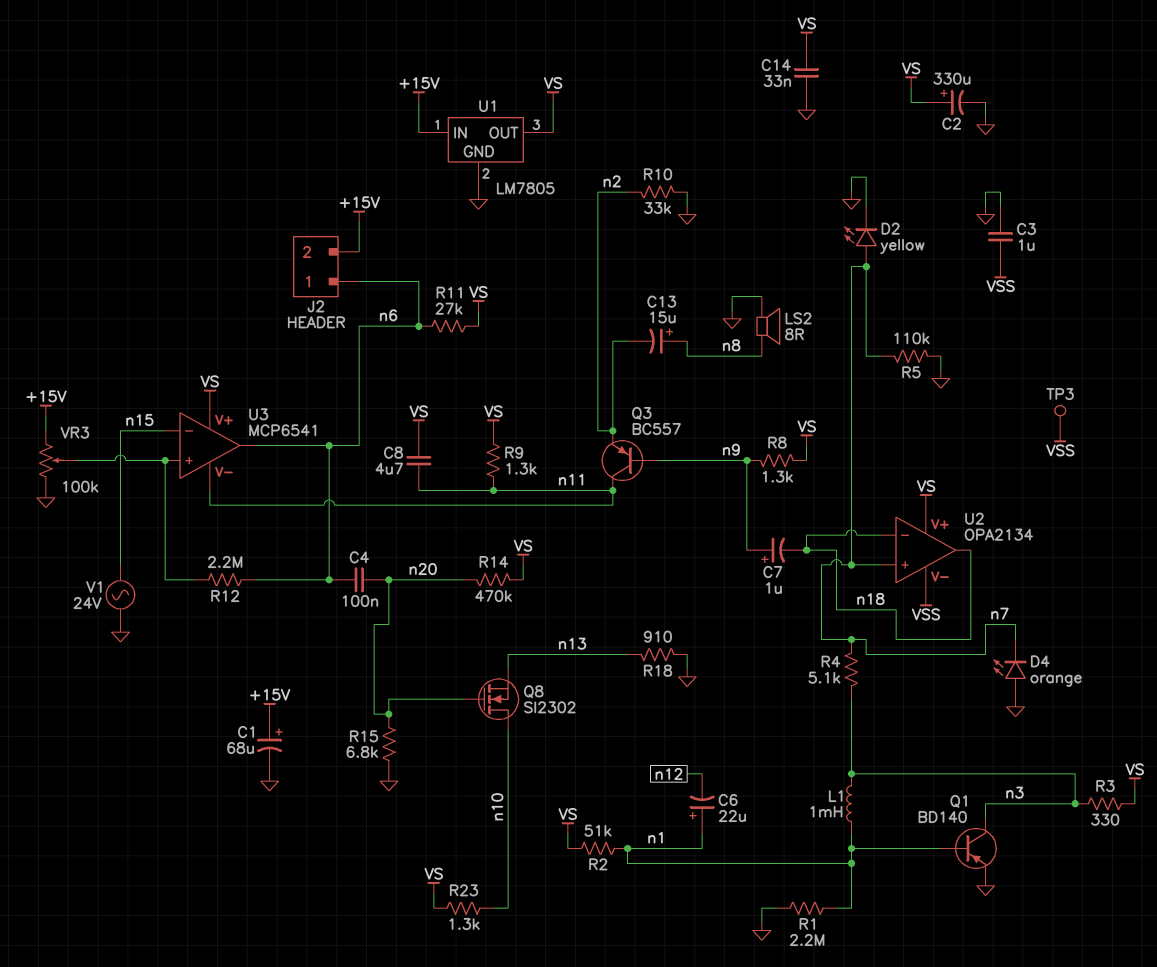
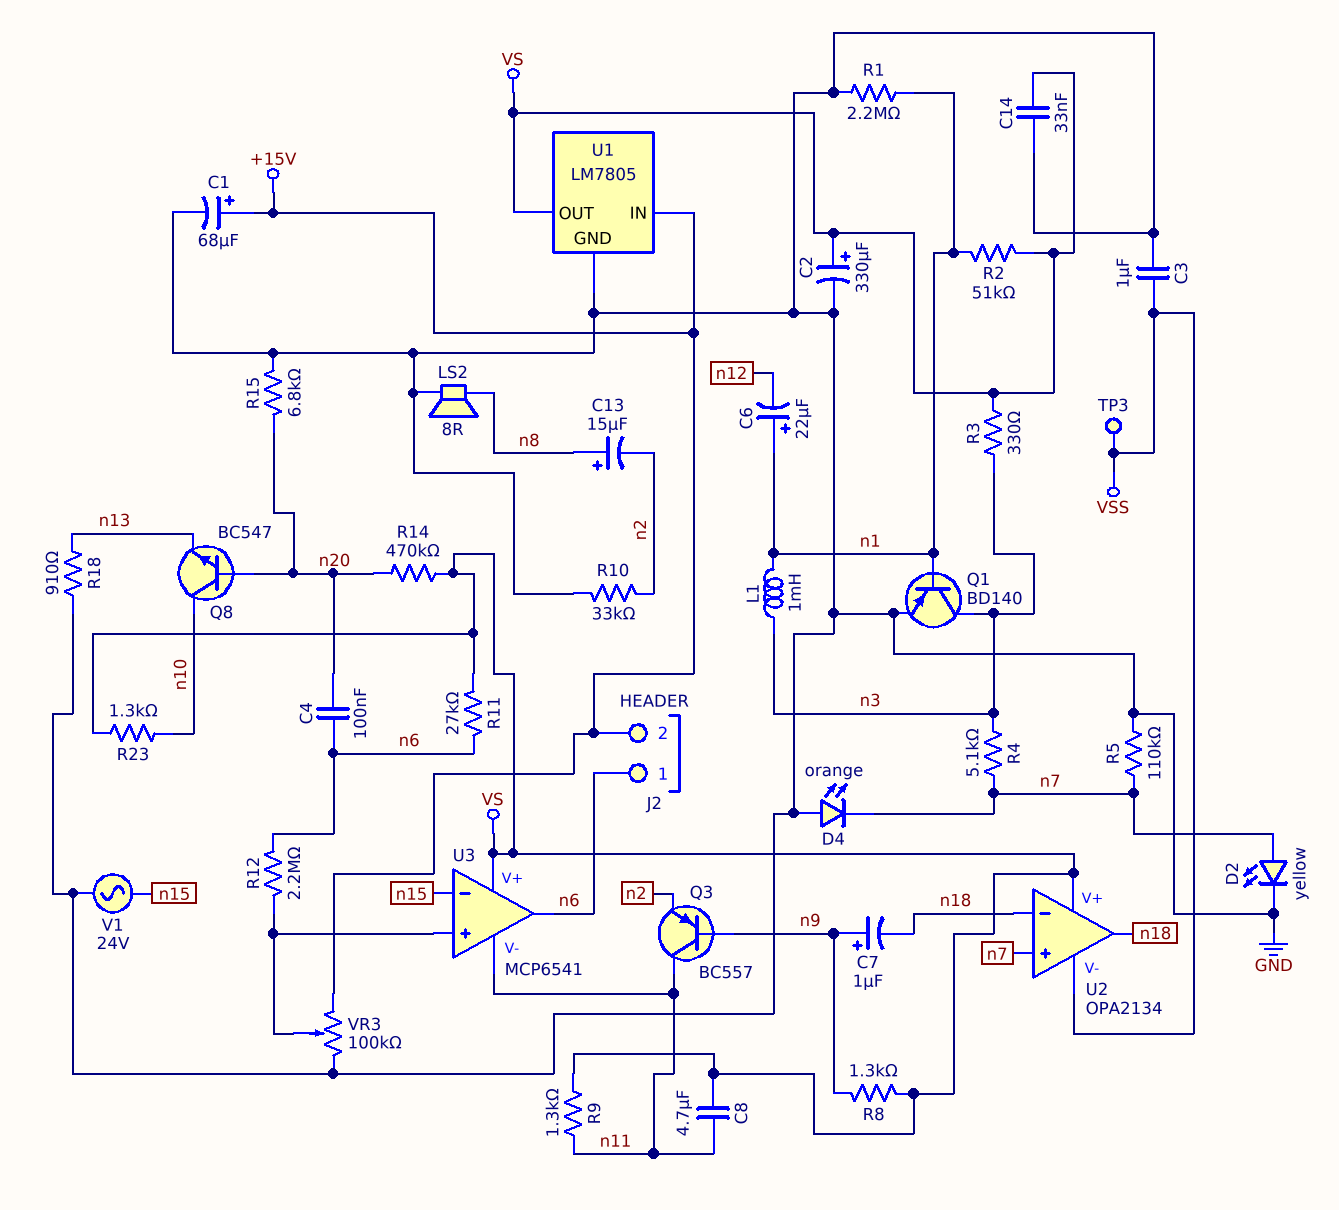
Q8: NMOS SI2302 (G n20, D n10, S n13) -> NPN BC547 (B n20, C n10, E n13)

